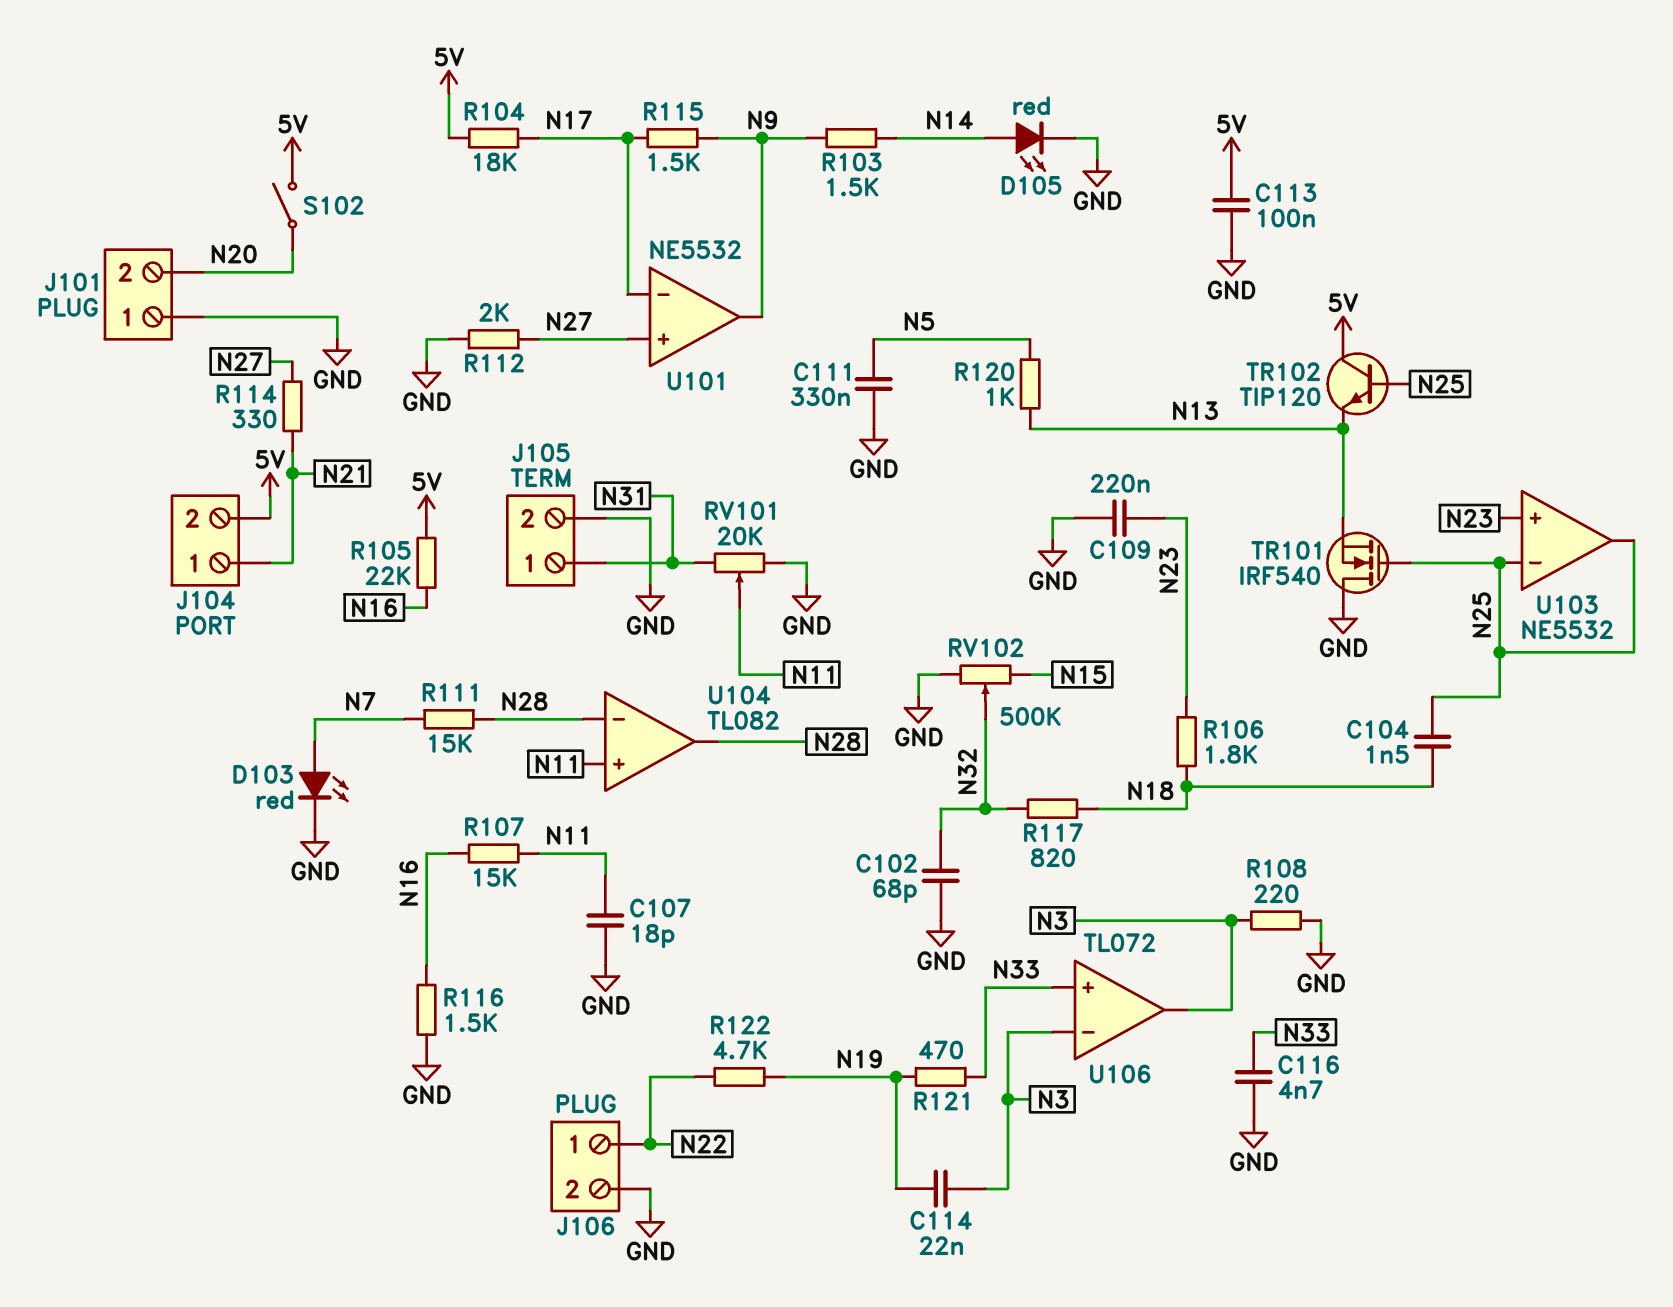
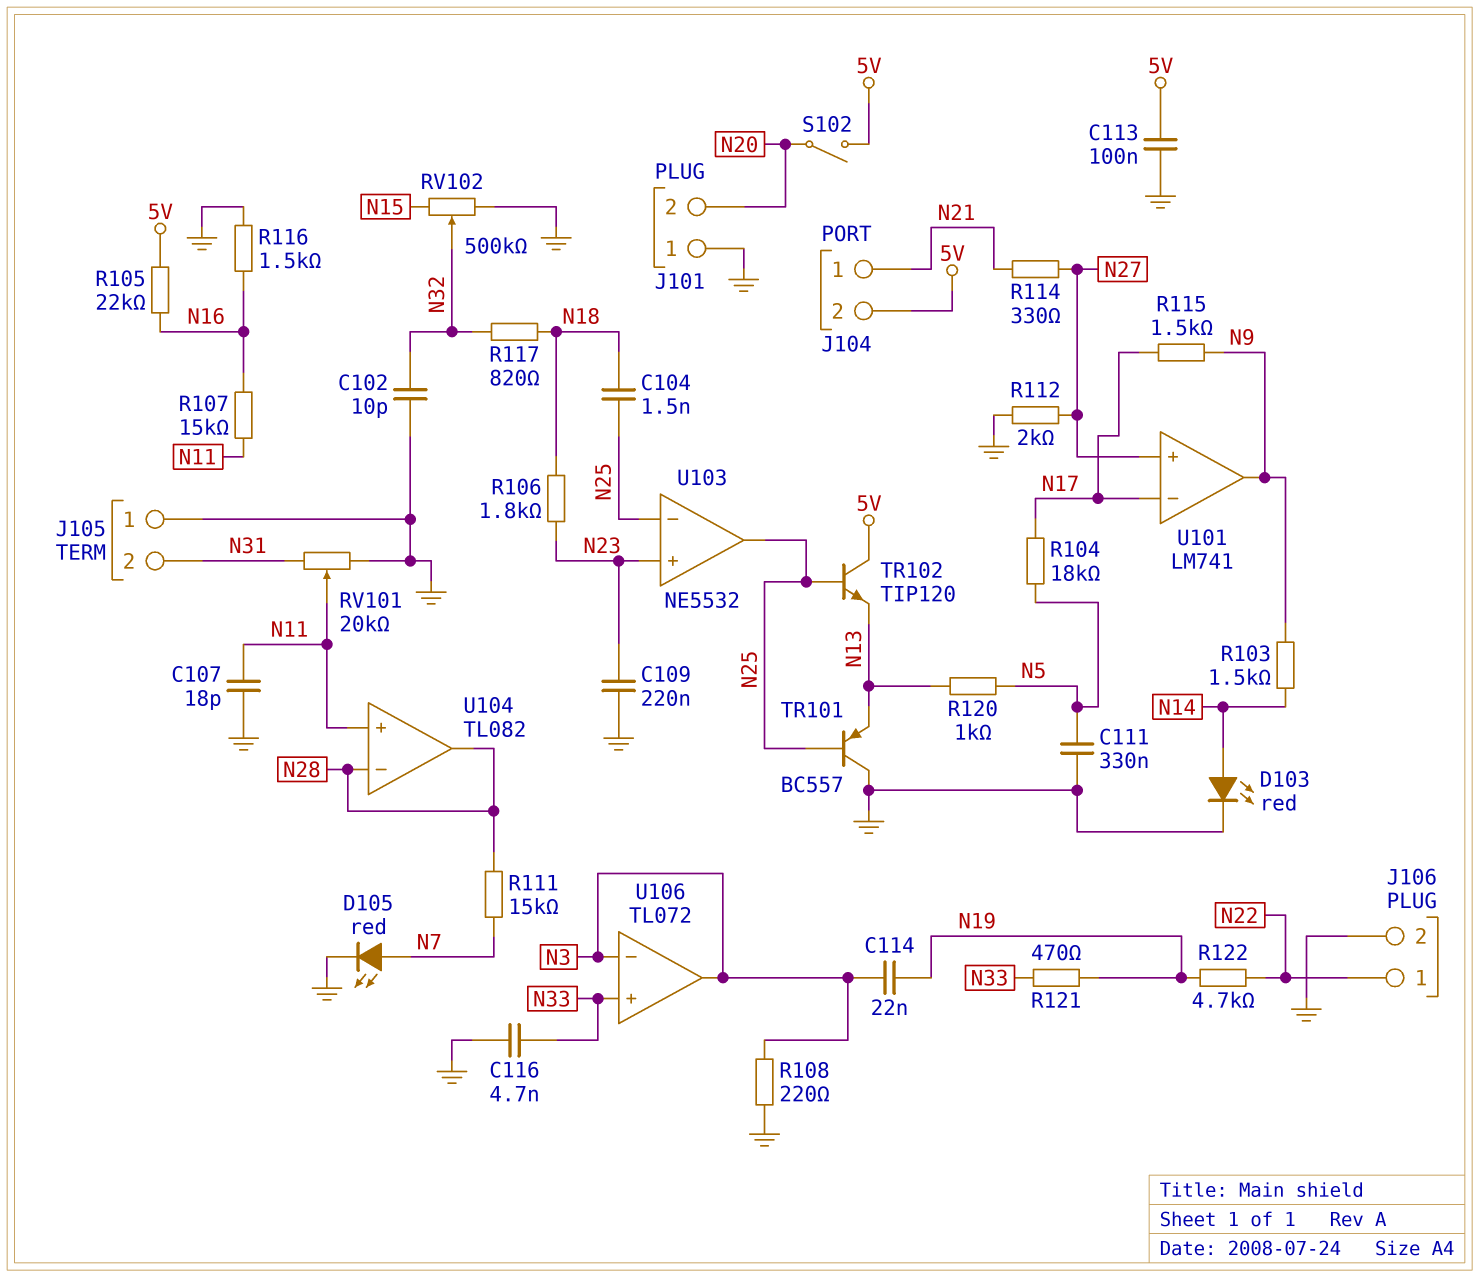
C102: 68pF (GND, N32) -> 10pF (GND, N32)
D103: LED red (A N7, K GND) -> LED red (A N14, K GND)
D105: LED red (A N14, K GND) -> LED red (A N7, K GND)
J105 pin 1: N31 -> GND
J105 pin 2: GND -> N31
R104: 18k (5V, N17) -> 18k (N5, N17)
TR101: NMOS IRF540 (G N25, D GND, S N13) -> PNP BC557 (B N25, C GND, E N13)
U101: NE5532 -> LM741

